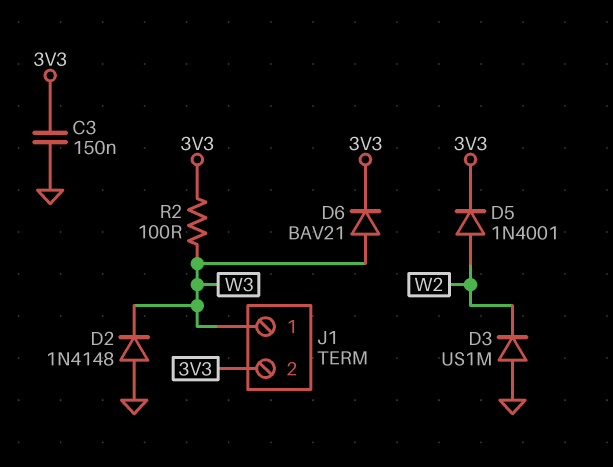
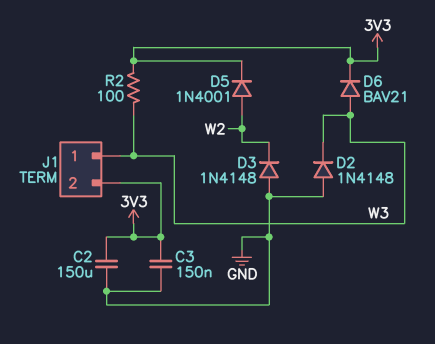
C2: none -> 150uF (3V3, GND)
D3: diode US1M (A GND, K W2) -> diode 1N4148 (A GND, K W2)

